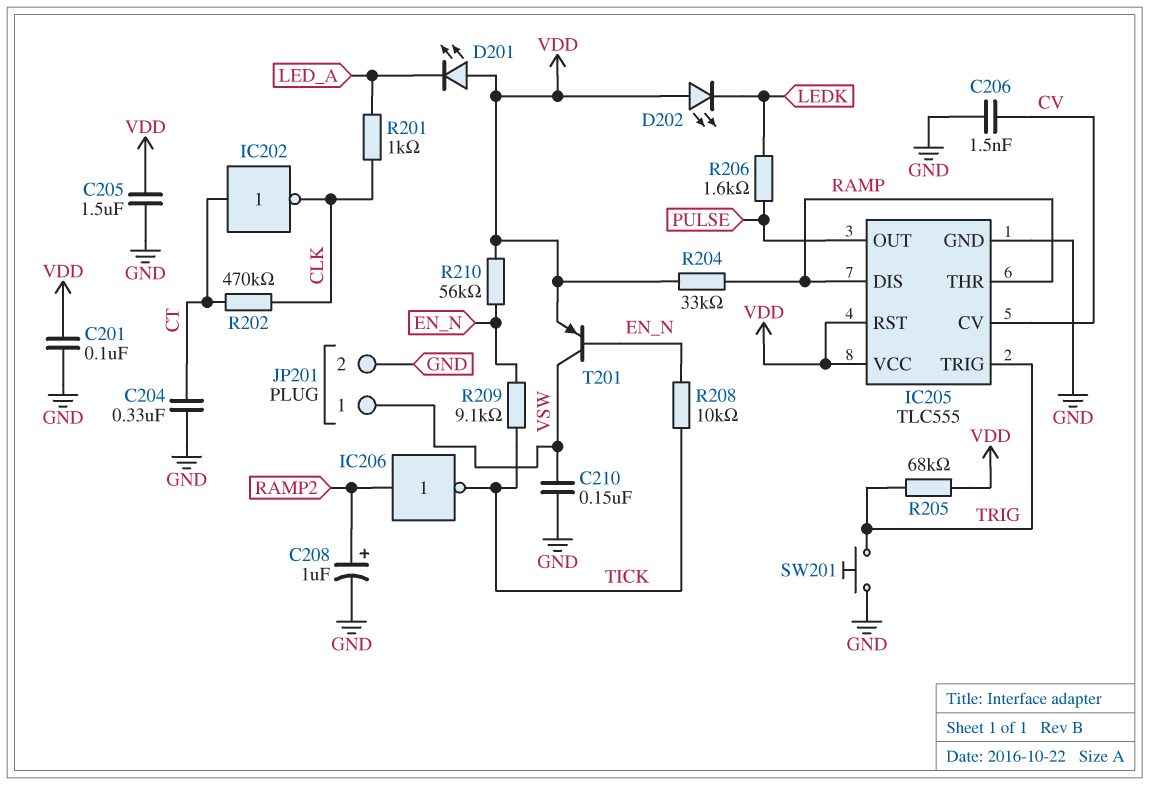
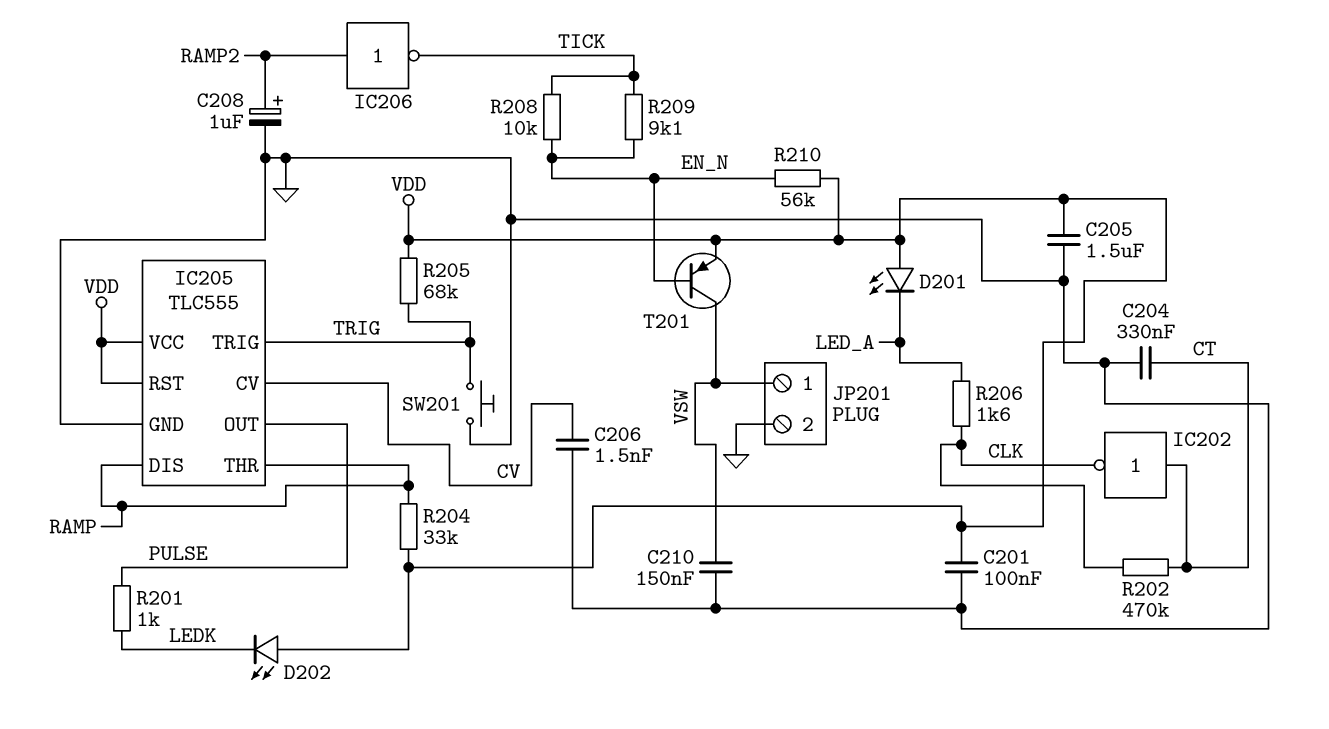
R201: 1k (CLK, LED_A) -> 1k (LEDK, PULSE)
R206: 1.6k (LEDK, PULSE) -> 1.6k (CLK, LED_A)

